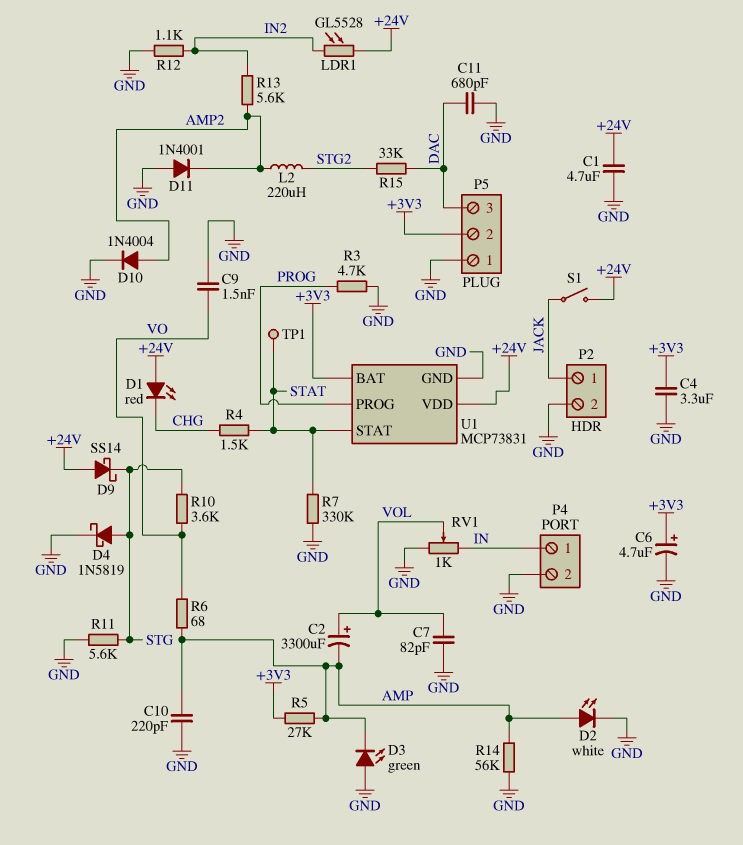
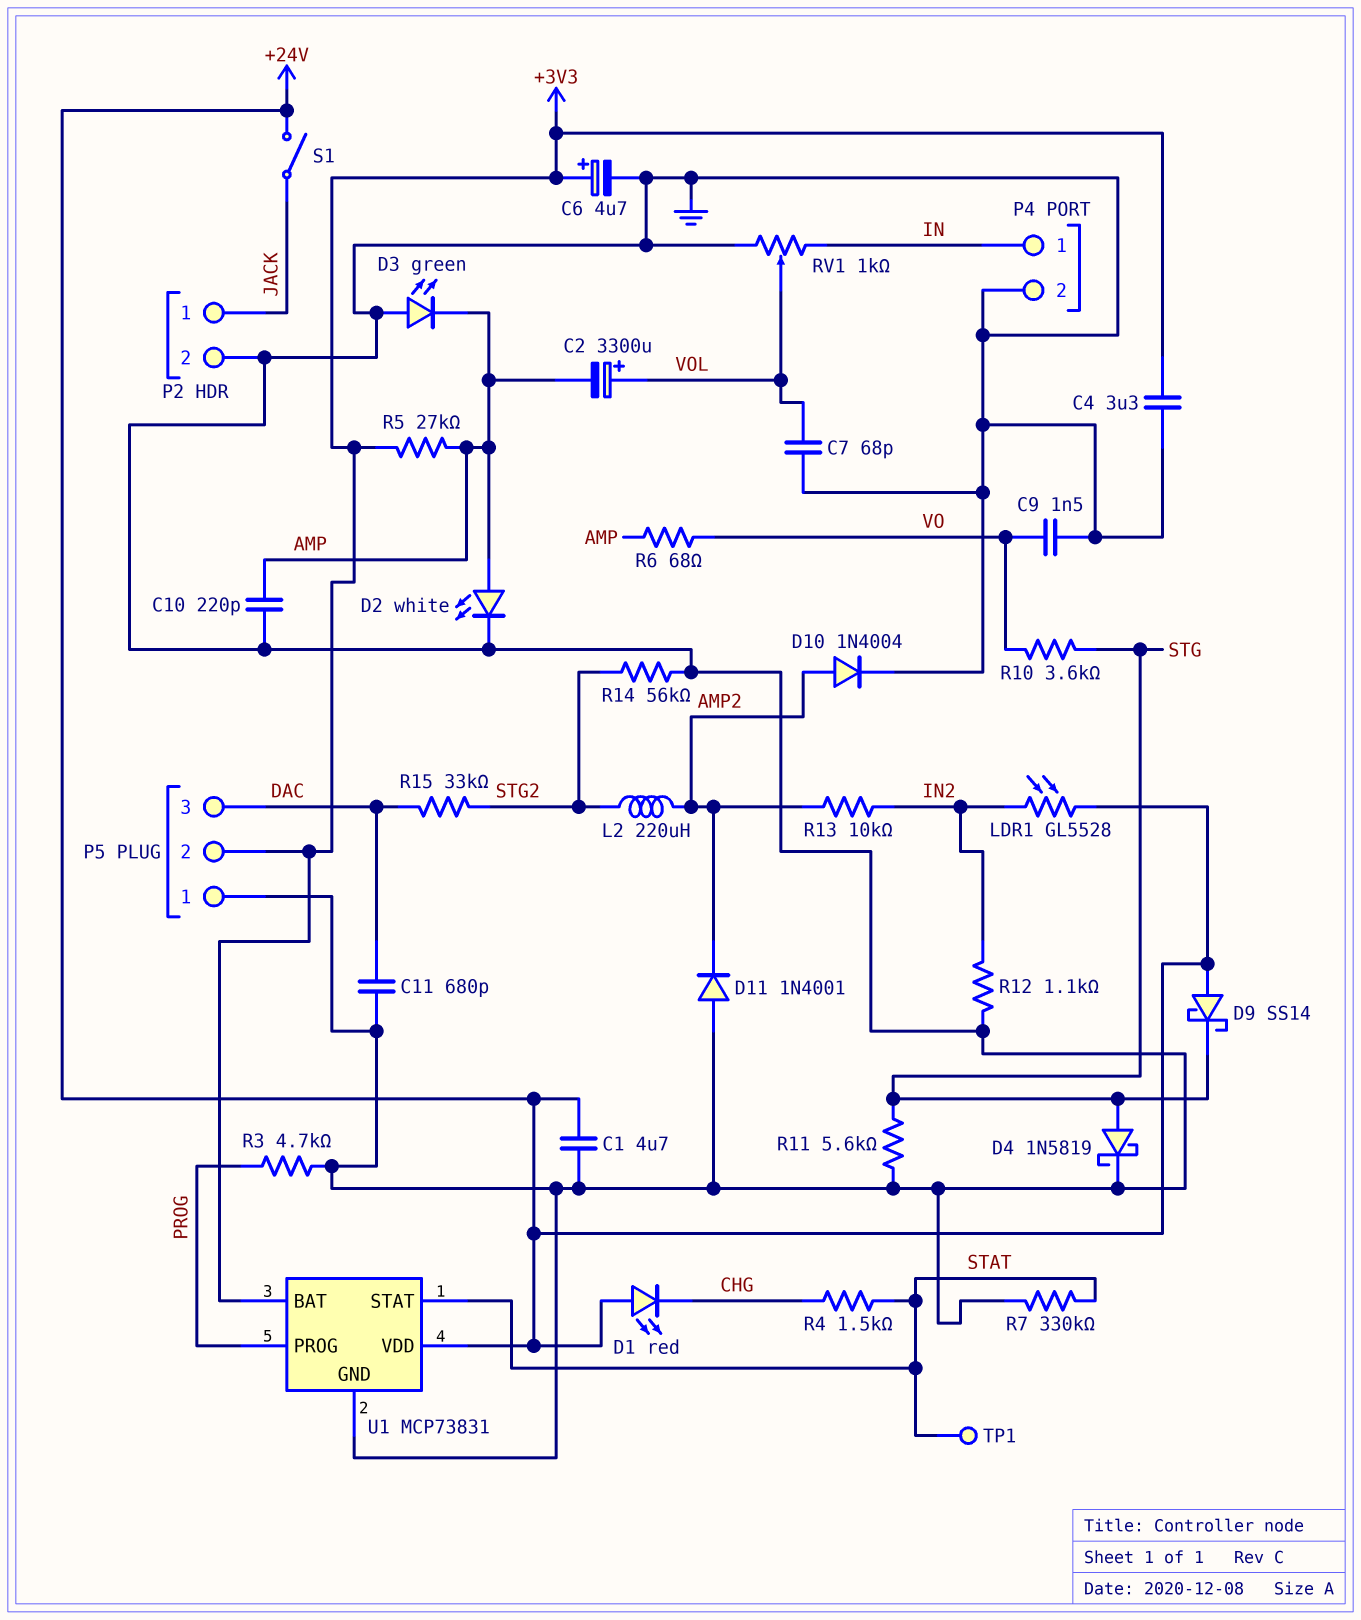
C7: 82pF (GND, VOL) -> 68pF (GND, VOL)
R13: 5.6k (AMP2, IN2) -> 10k (AMP2, IN2)
R14: 56k (AMP, GND) -> 56k (GND, STG2)

